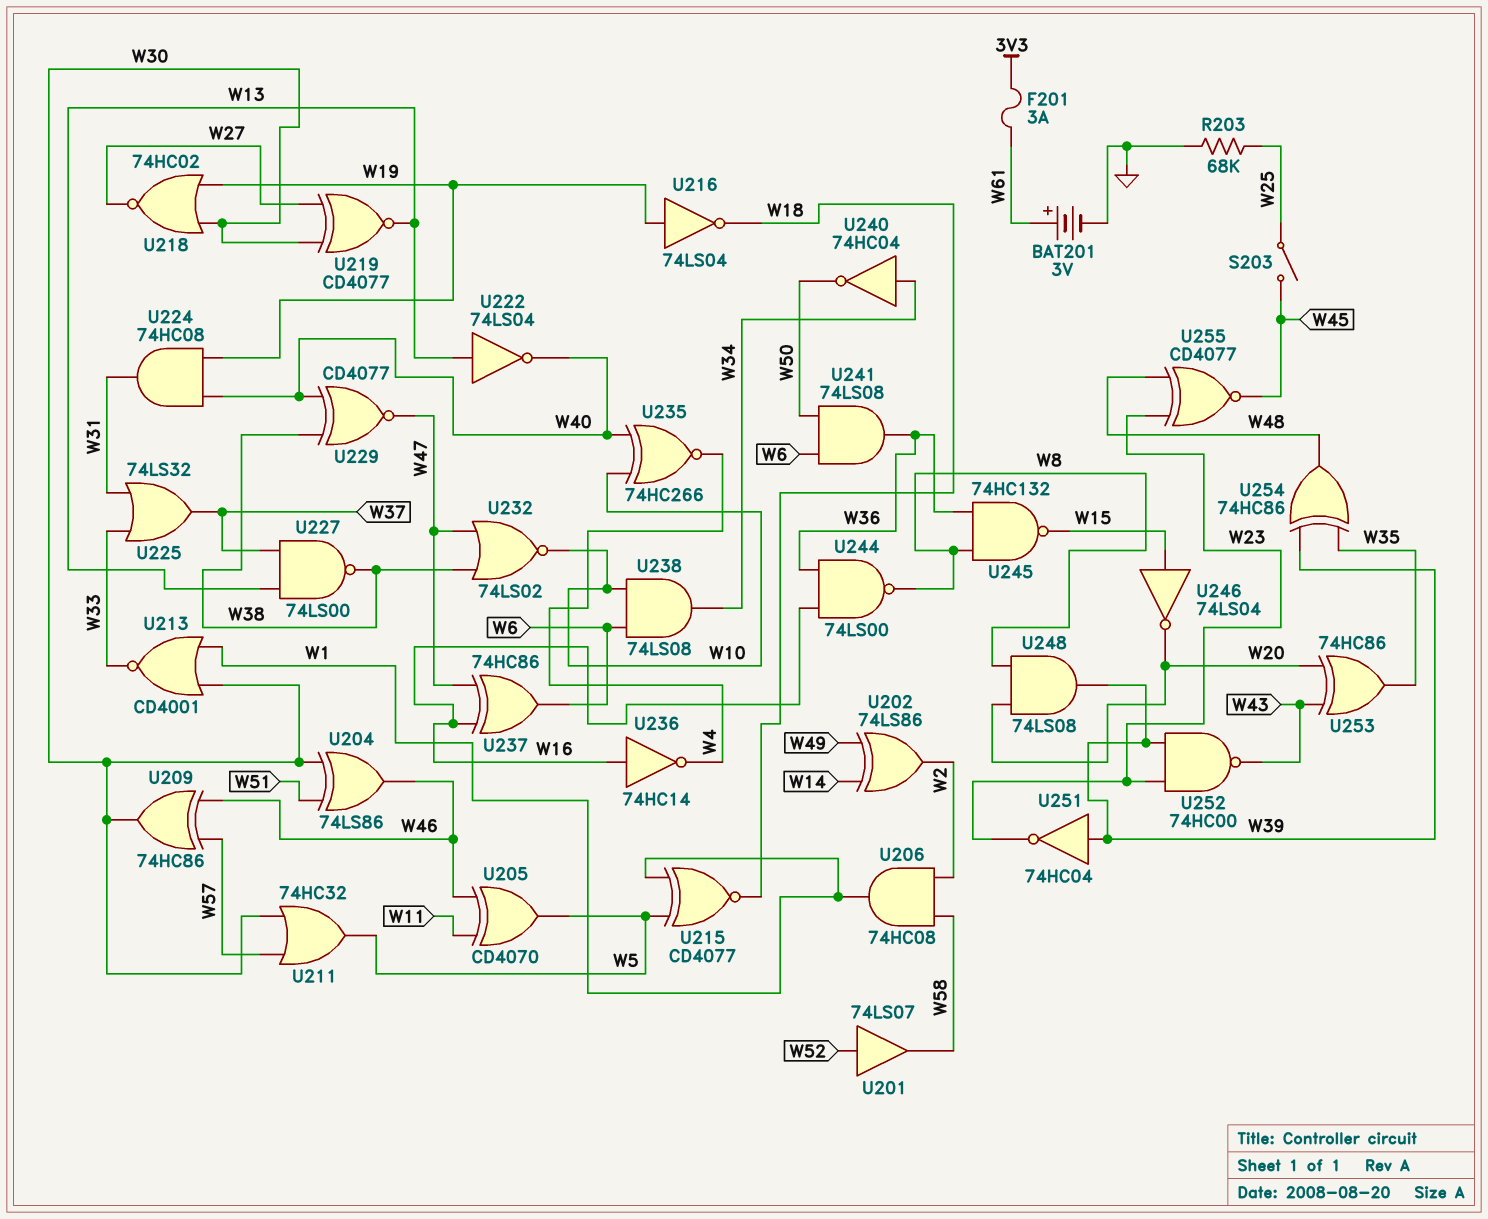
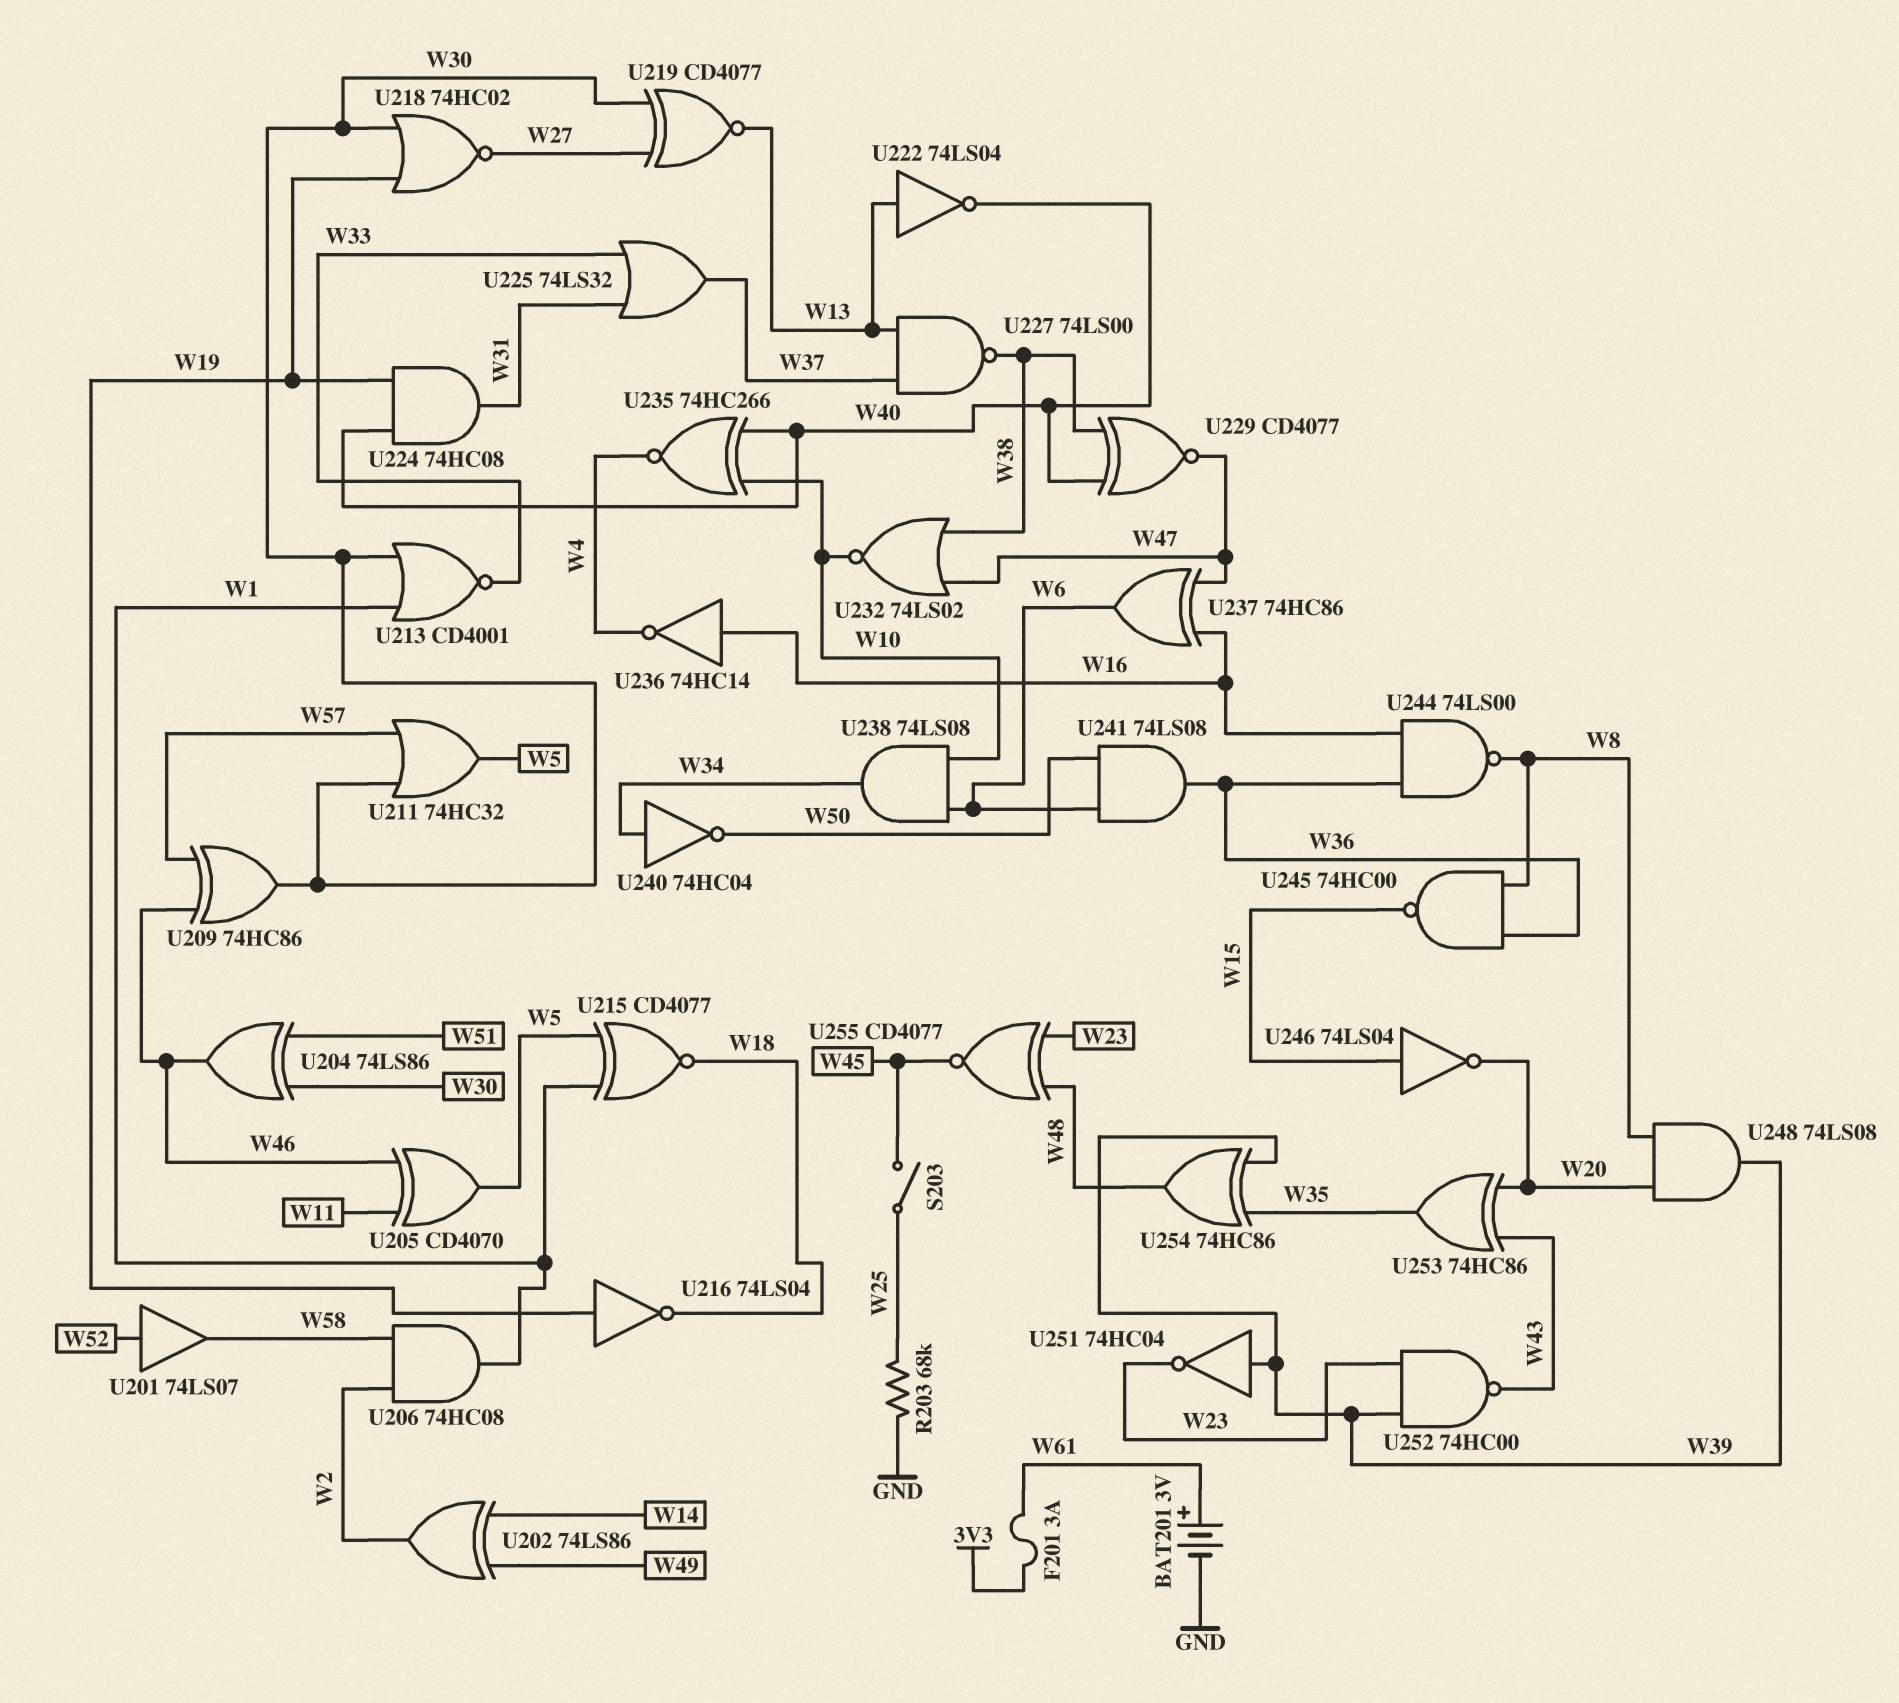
U245: NAND 74HC132 (in W8, in W36, out W15) -> NAND 74HC00 (in W8, in W36, out W15)

